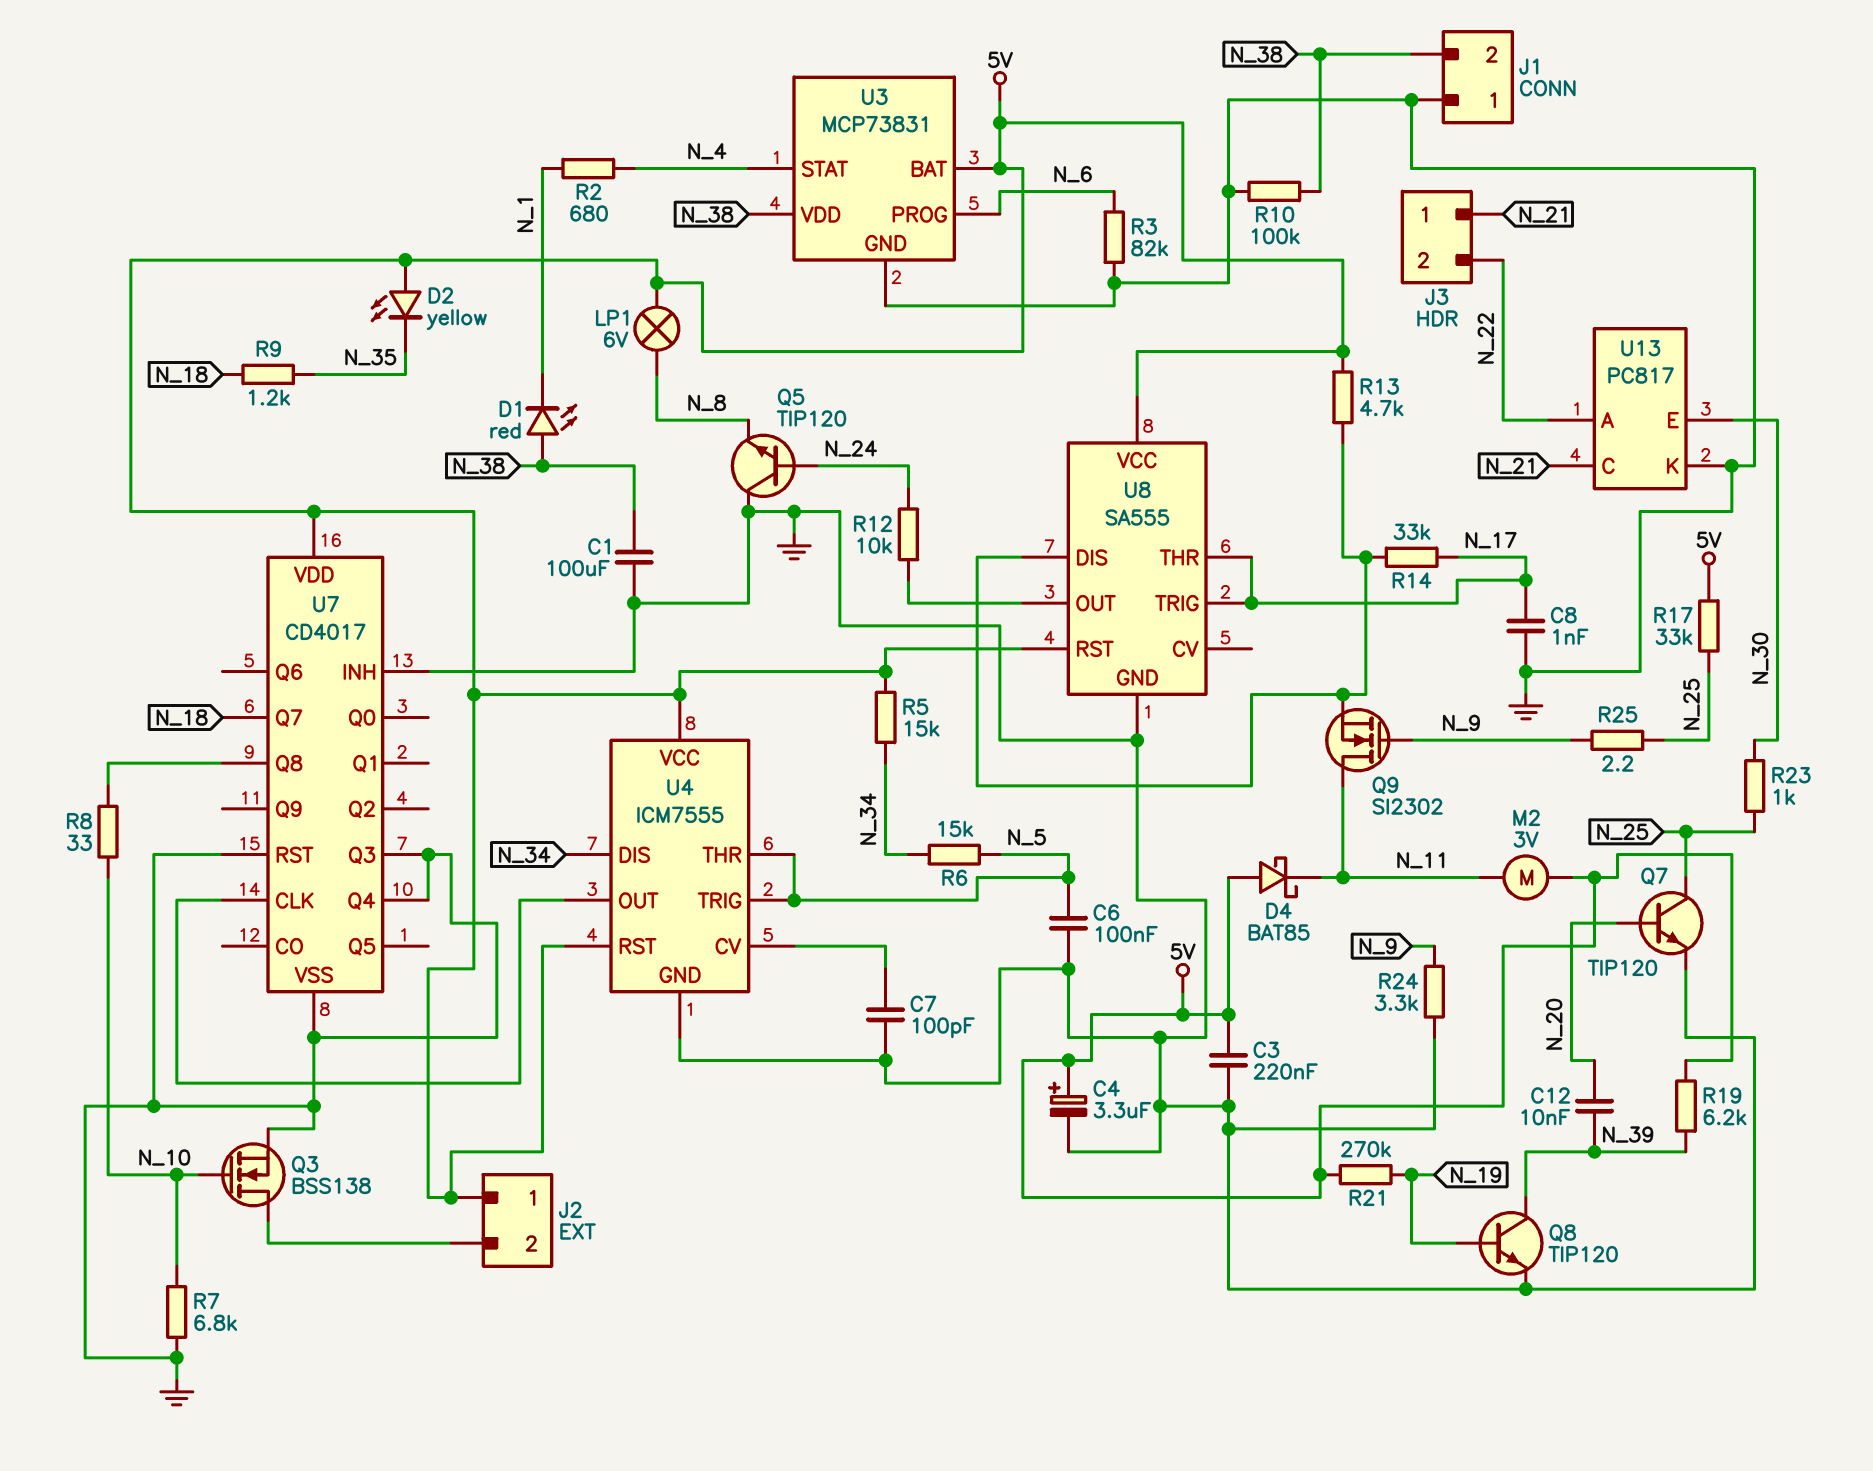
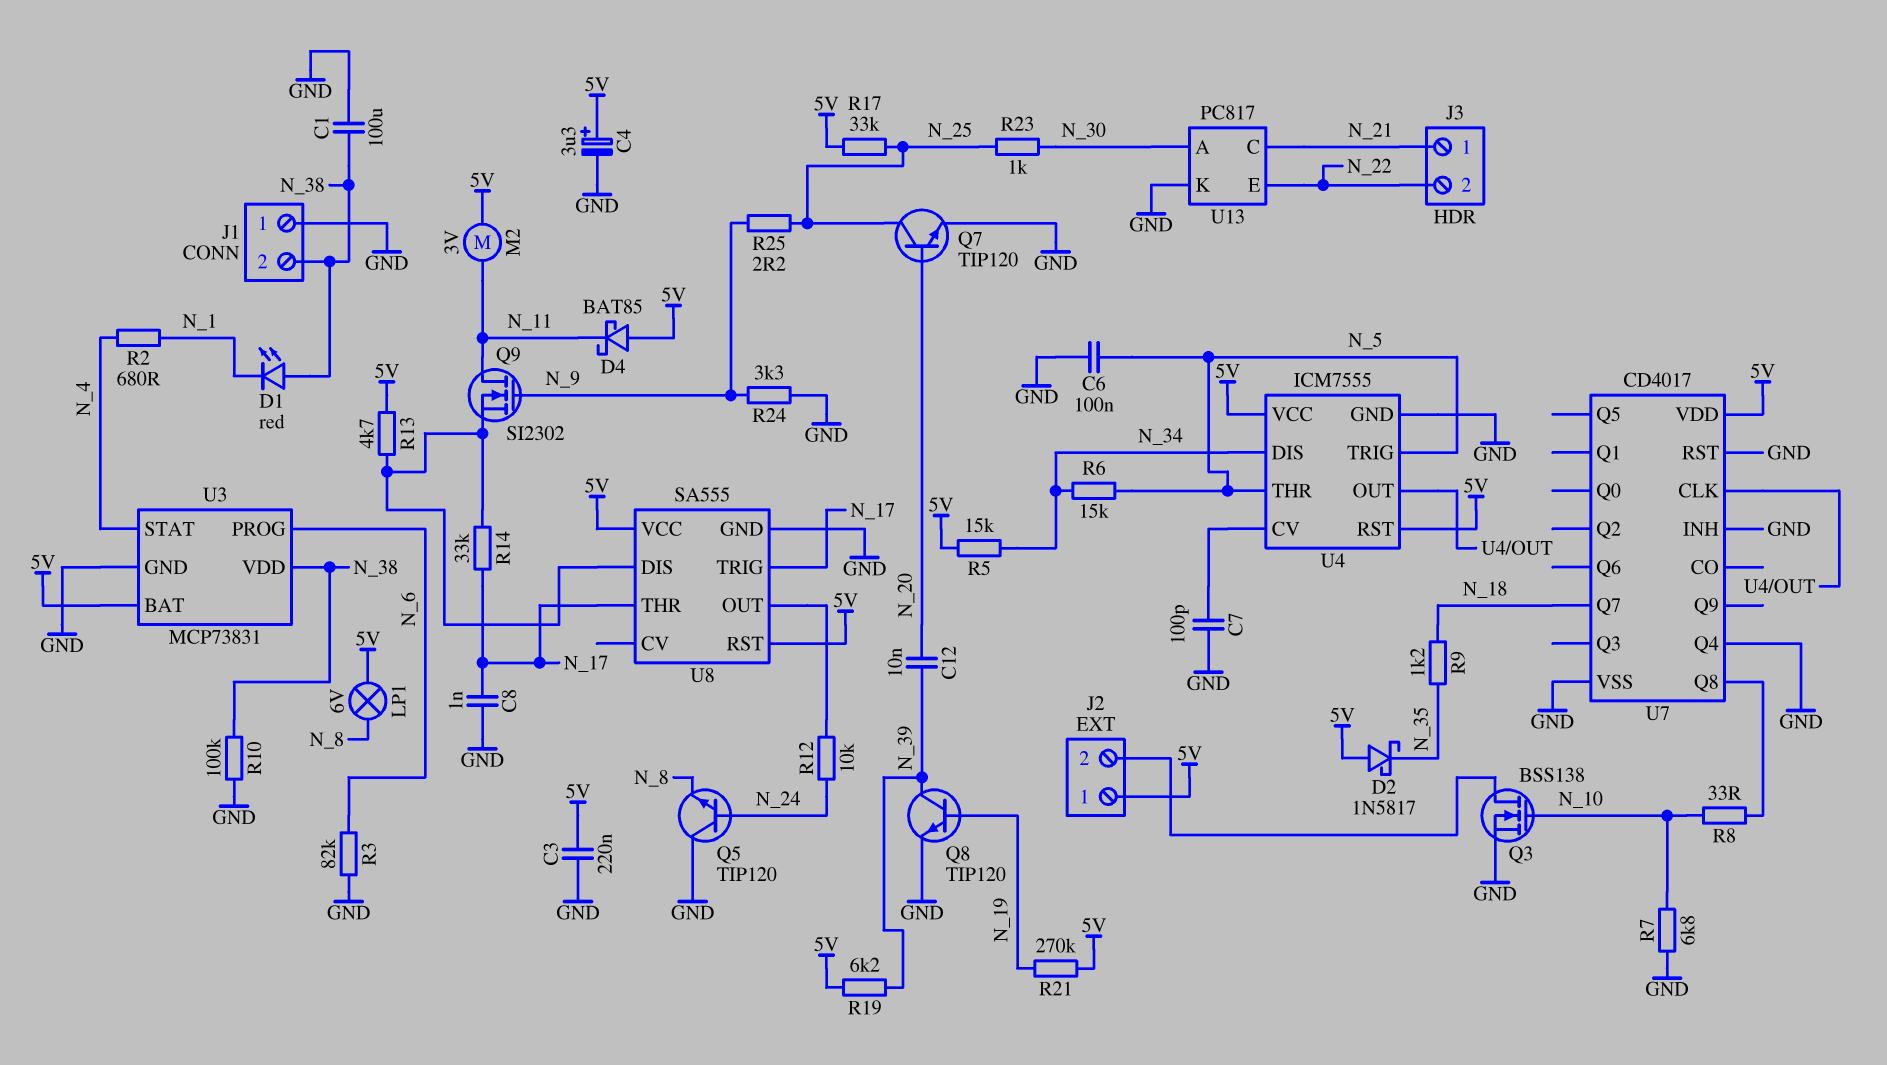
D2: LED yellow (A 5V, K N_35) -> schottky 1N5817 (A 5V, K N_35)
U7 pin Q3: GND -> none
U13 pin A: N_22 -> N_30
U13 pin E: N_30 -> N_22

